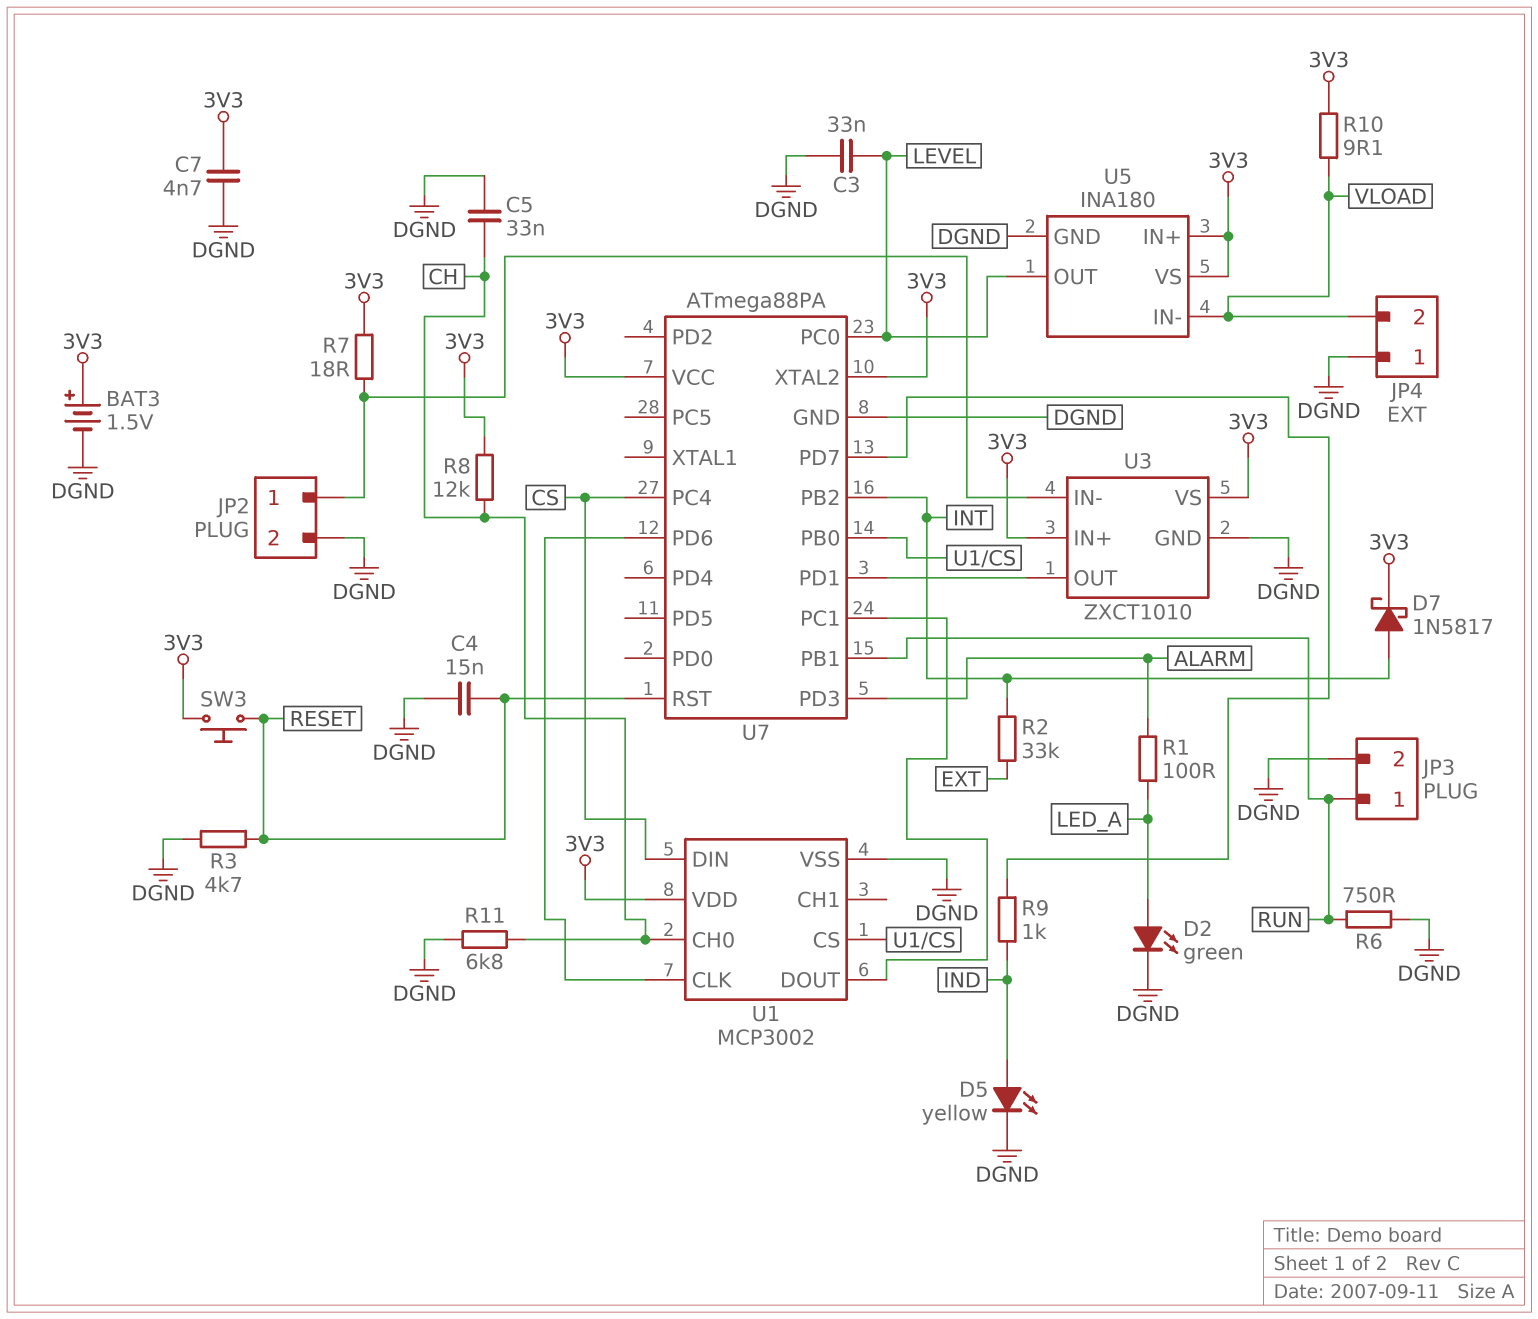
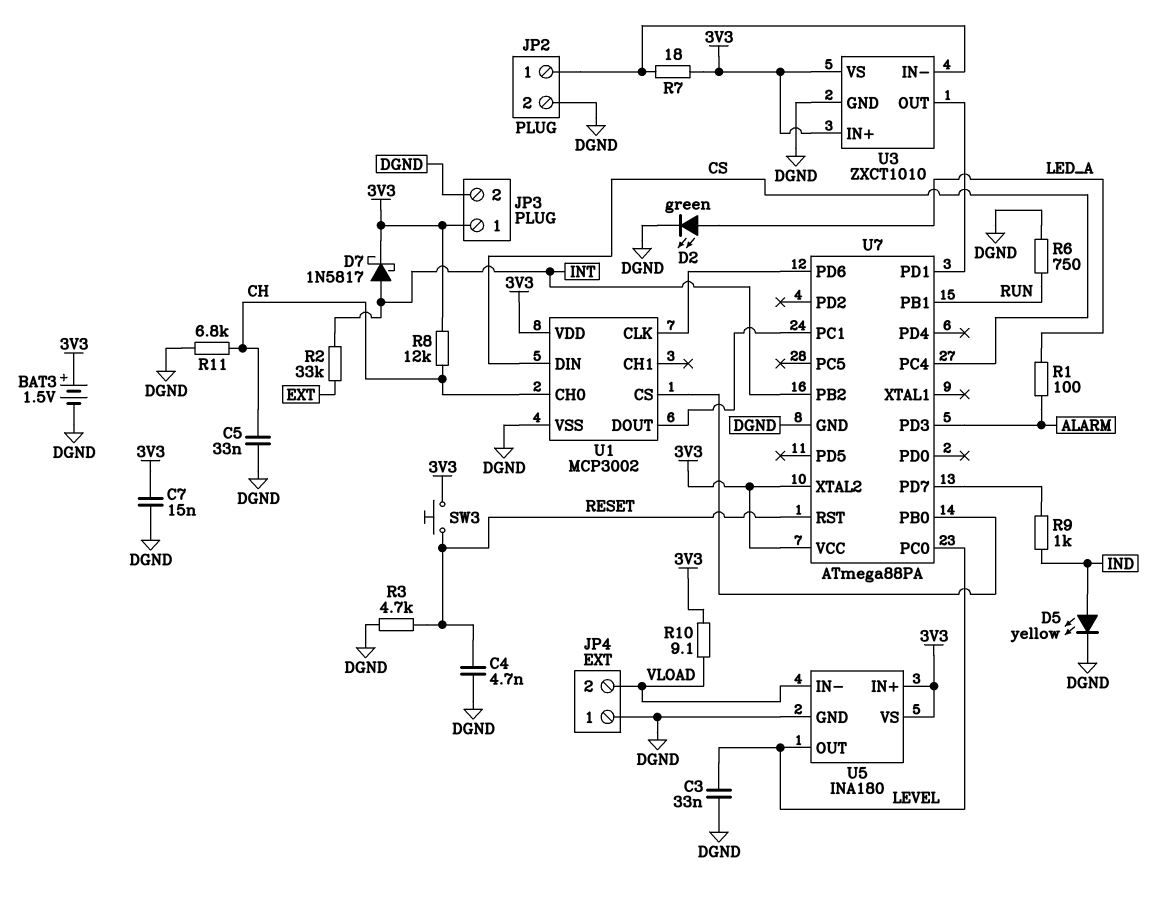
C4: 15nF (DGND, RESET) -> 4.7nF (DGND, RESET)
C7: 4.7nF (3V3, DGND) -> 15nF (3V3, DGND)
JP3 pin 1: RUN -> 3V3

